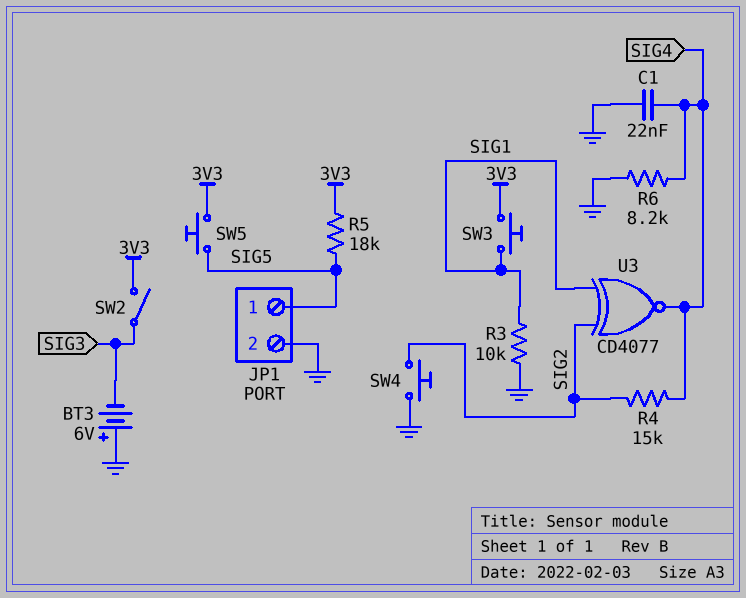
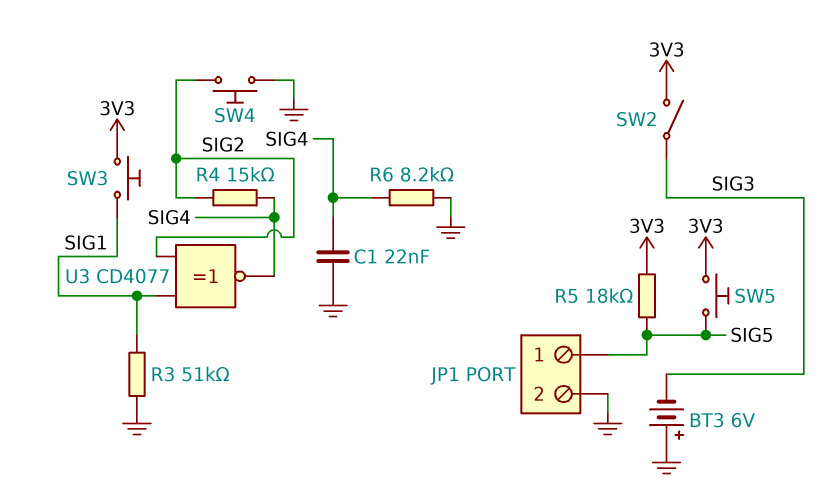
R3: 10k (GND, SIG1) -> 51k (GND, SIG1)

